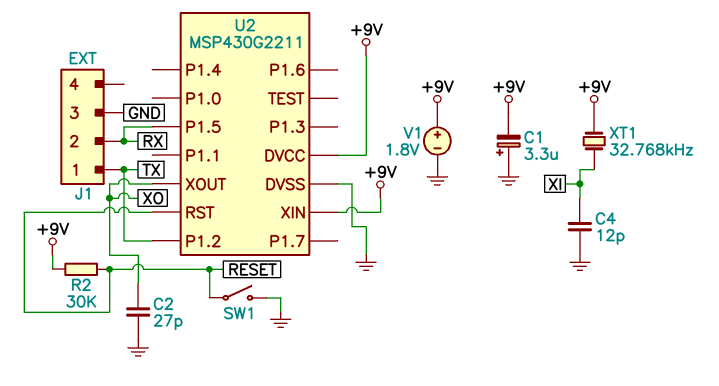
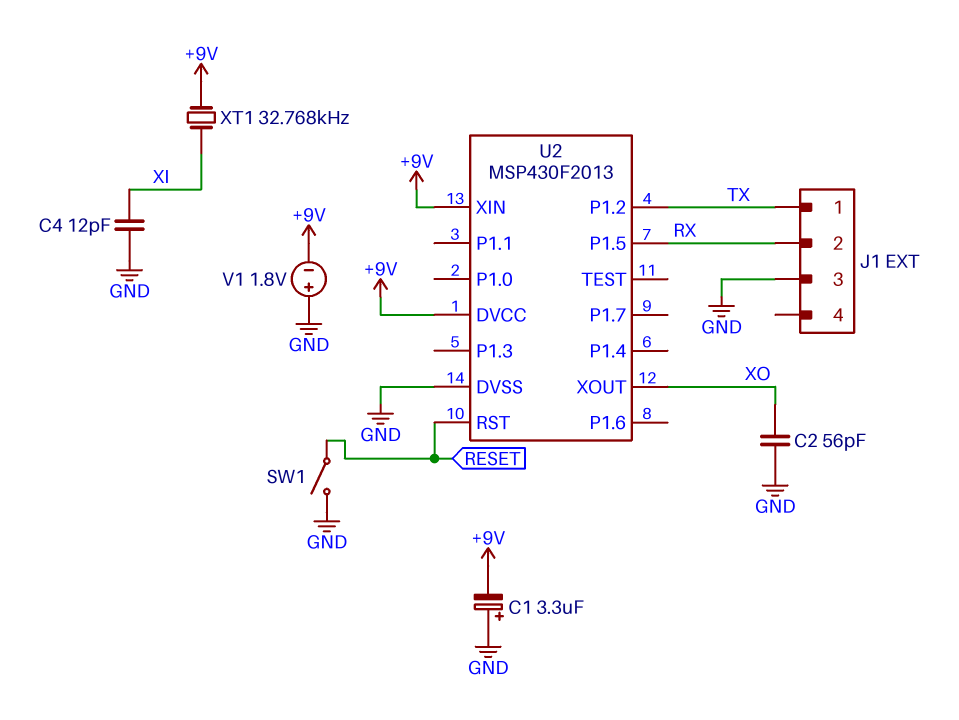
C2: 27pF (GND, XO) -> 56pF (GND, XO)
R2: 30k (+9V, RESET) -> none
U2: MSP430G2211 -> MSP430F2013
V1: 1.8V (plus +9V, minus GND) -> 1.8V (plus GND, minus +9V)

